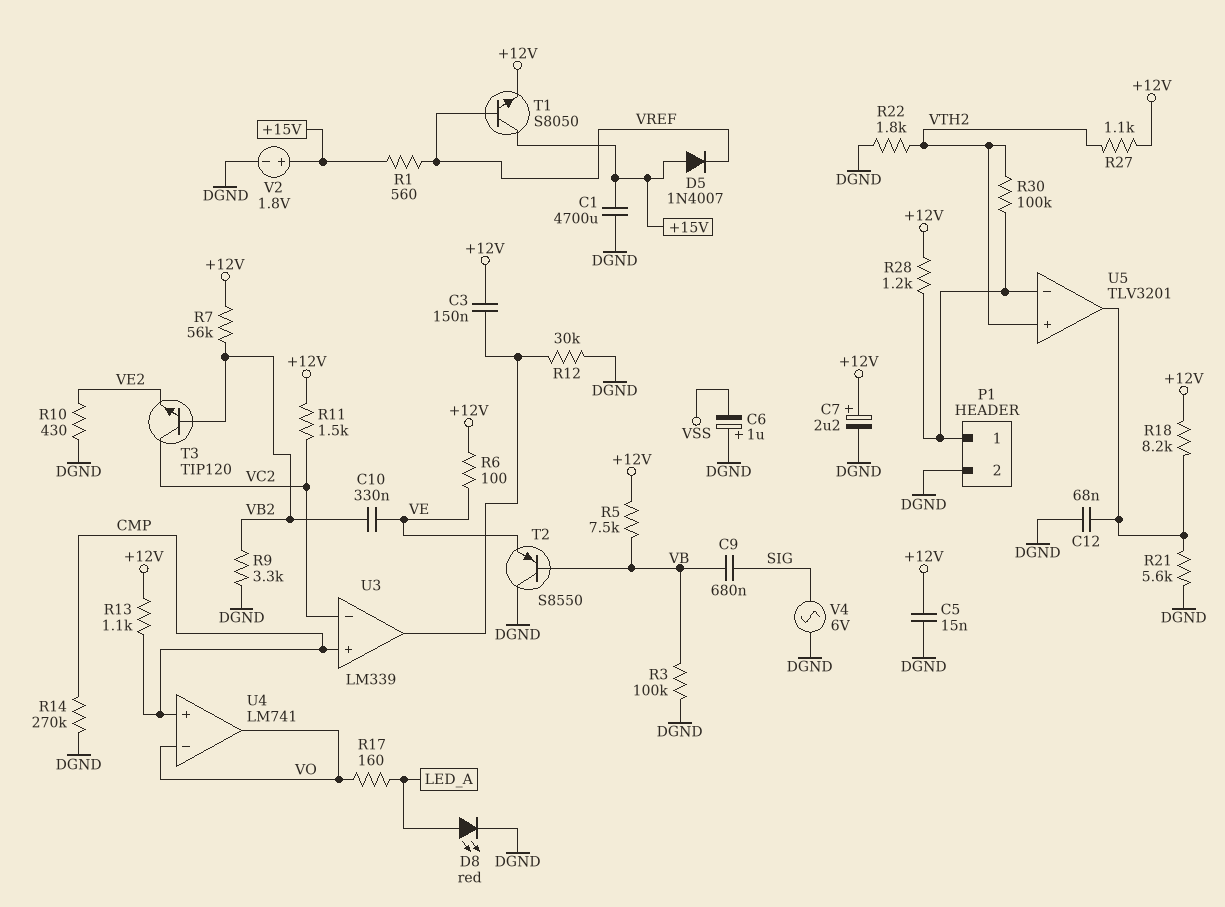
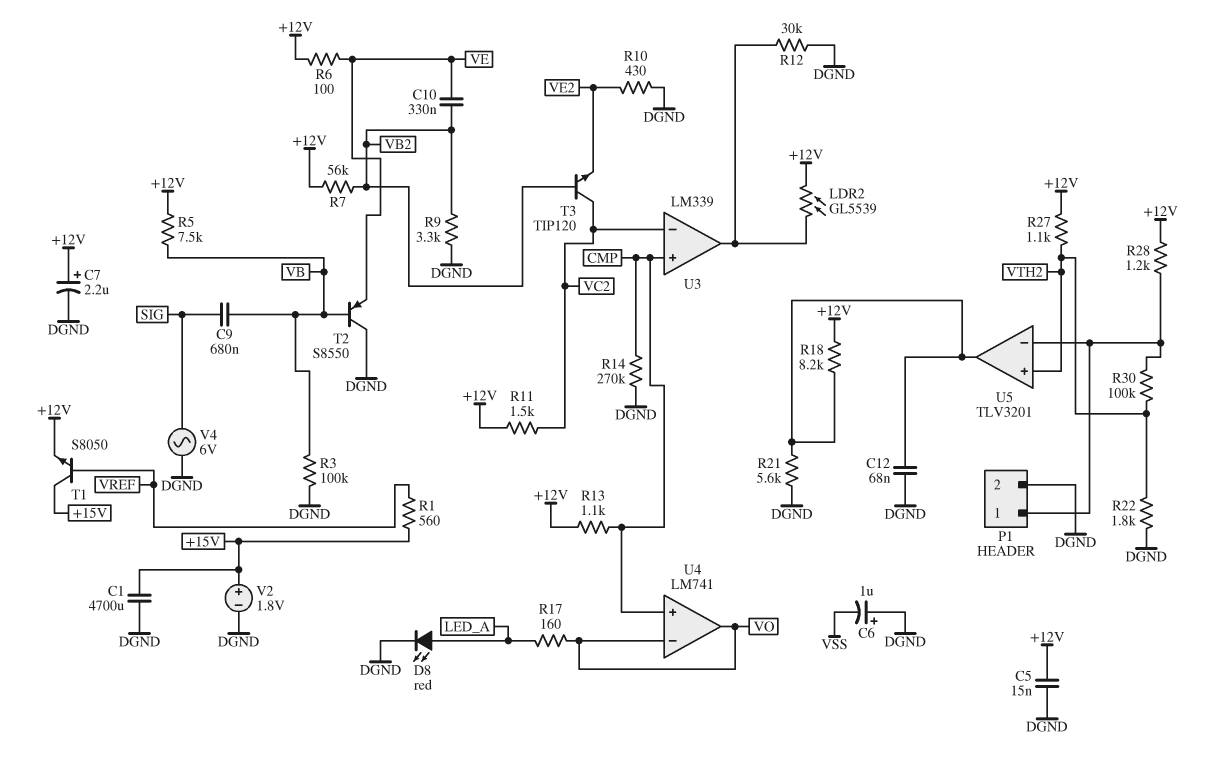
C3: 150nF (+12V, U3/out) -> none
D5: diode 1N4007 (A +15V, K VREF) -> none
LDR2: none -> GL5539 (+12V, U3/out)

